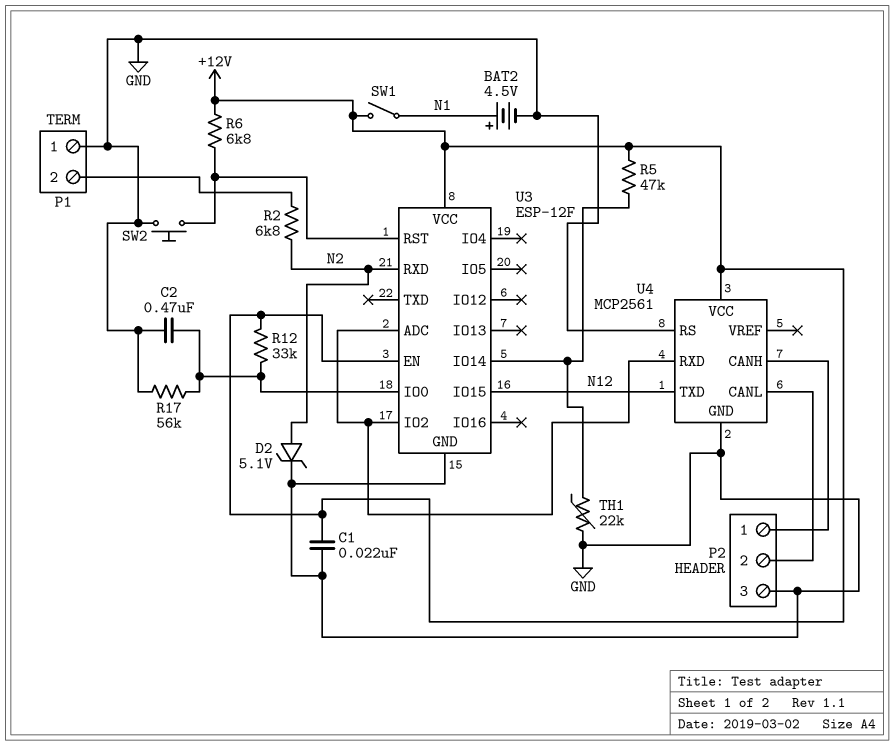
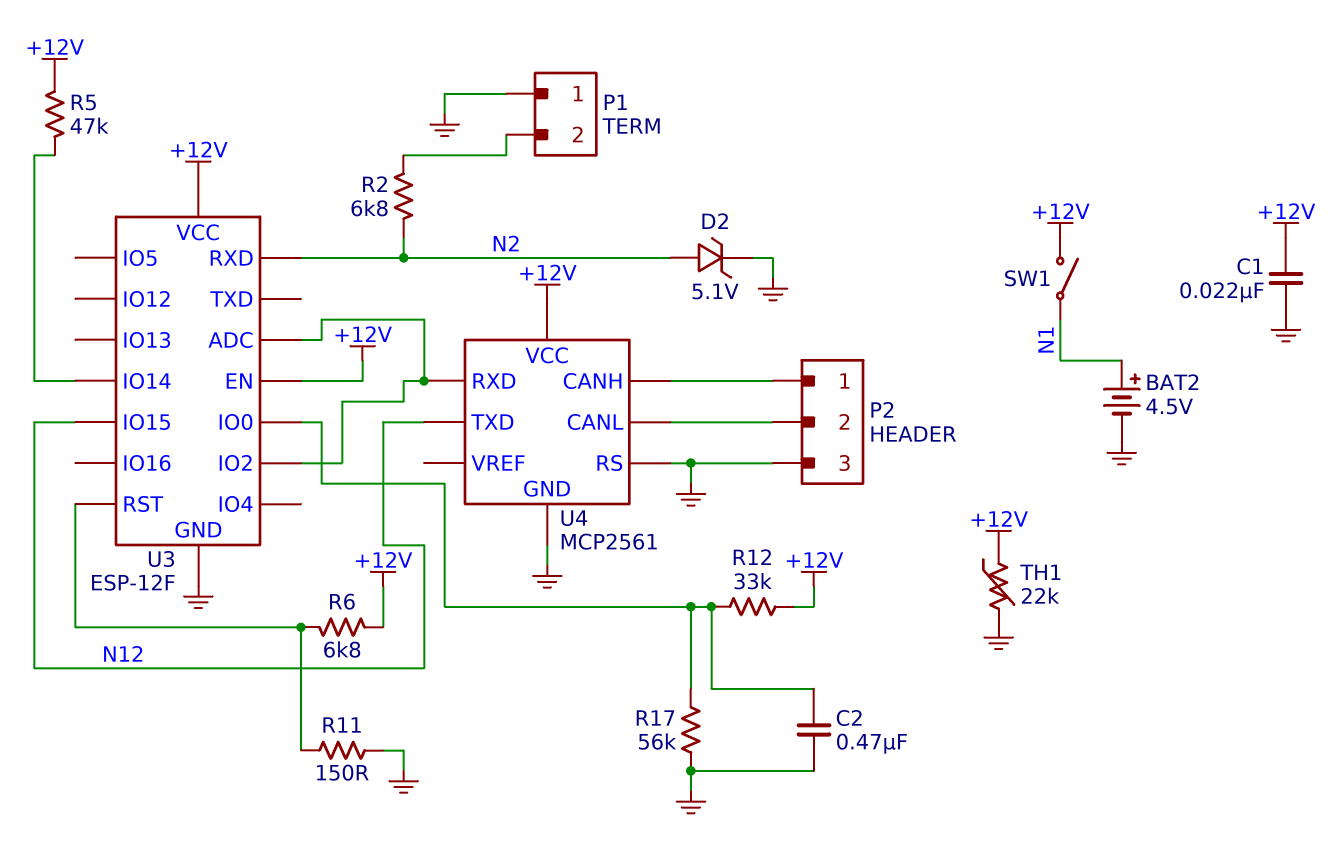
R11: none -> 150 (GND, U3/RST)
SW2: button (GND, U3/RST) -> none
TH1: 22k (GND, U3/IO14) -> 22k (+12V, GND)

